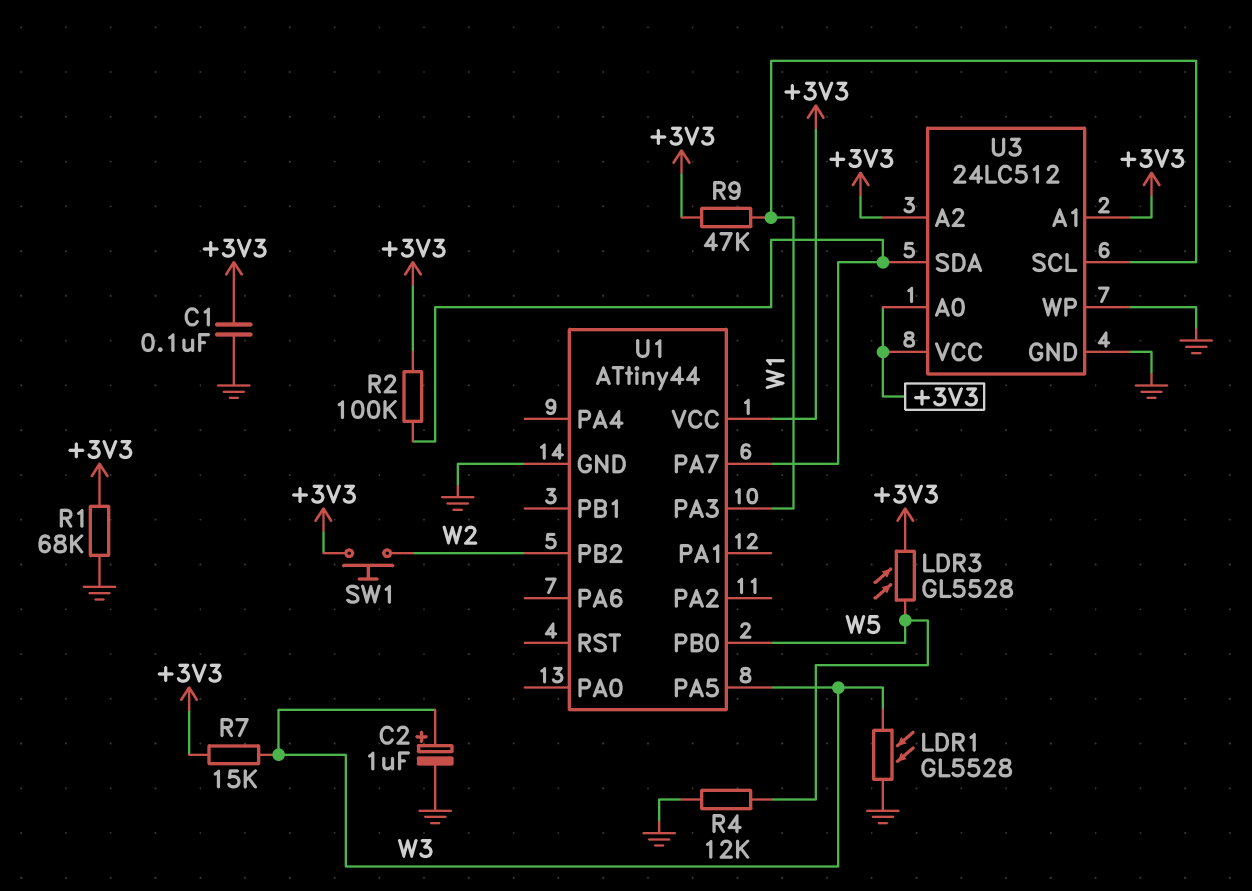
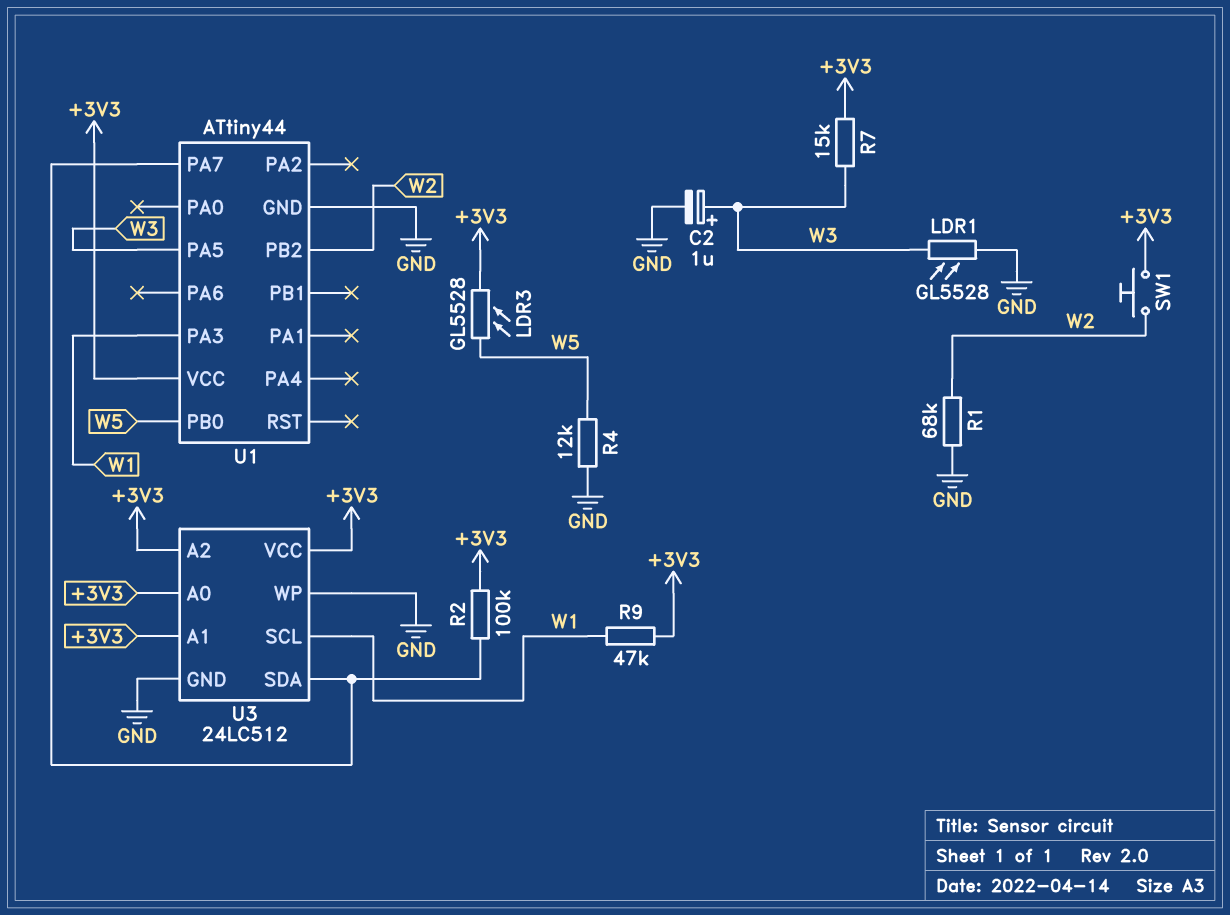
C1: 100nF (+3V3, GND) -> none
R1: 68k (+3V3, GND) -> 68k (GND, W2)

